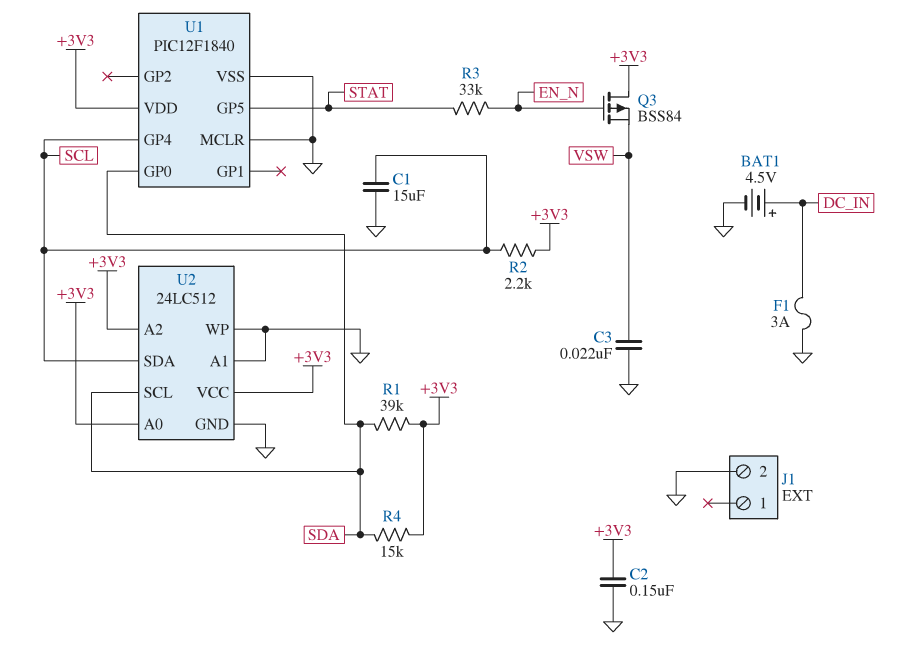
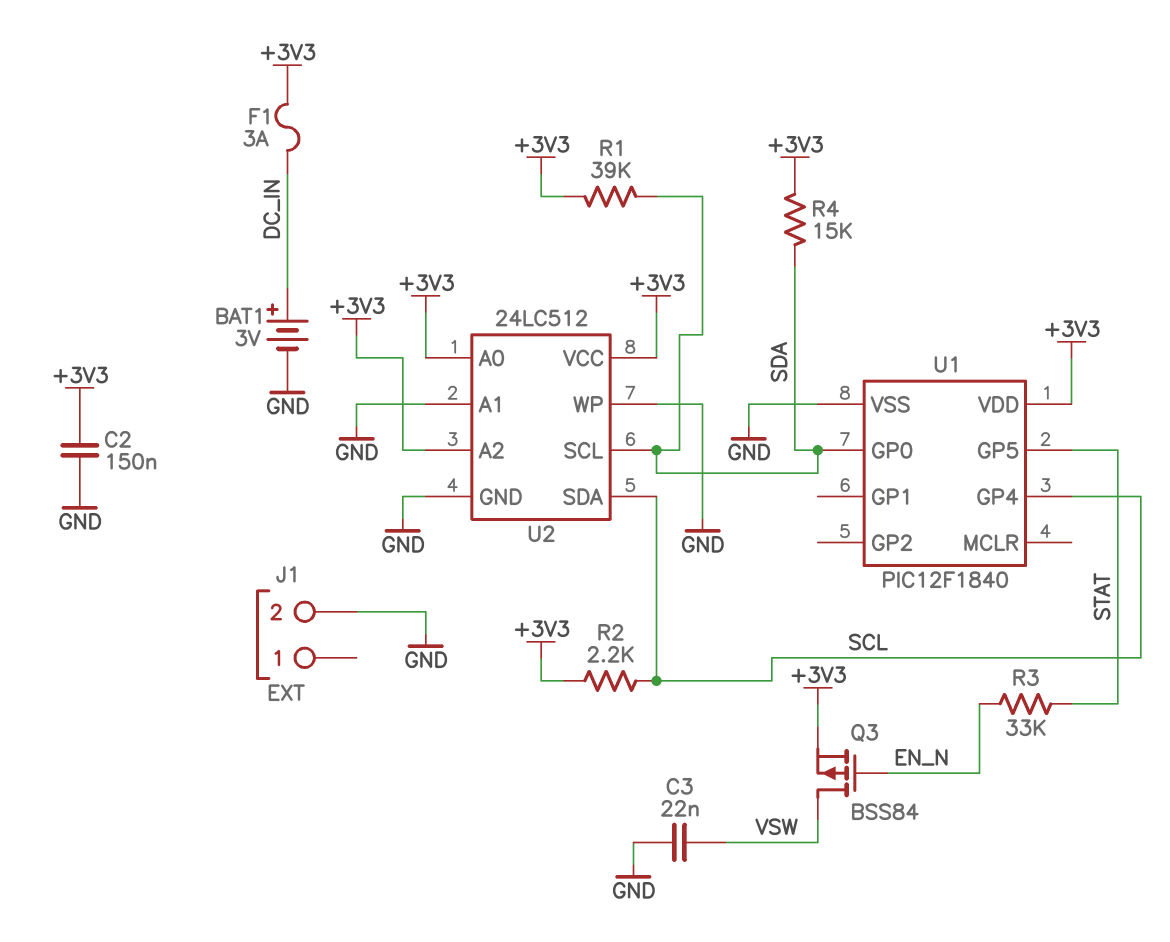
BAT1: 4.5V (plus DC_IN, minus GND) -> 3V (plus DC_IN, minus GND)
C1: 15uF (GND, SCL) -> none
F1: 3A (DC_IN, GND) -> 3A (+3V3, DC_IN)
Q3: PMOS BSS84 (G EN_N, D +3V3, S VSW) -> PMOS BSS84 (G EN_N, D VSW, S +3V3)
U1 pin MCLR: GND -> none

